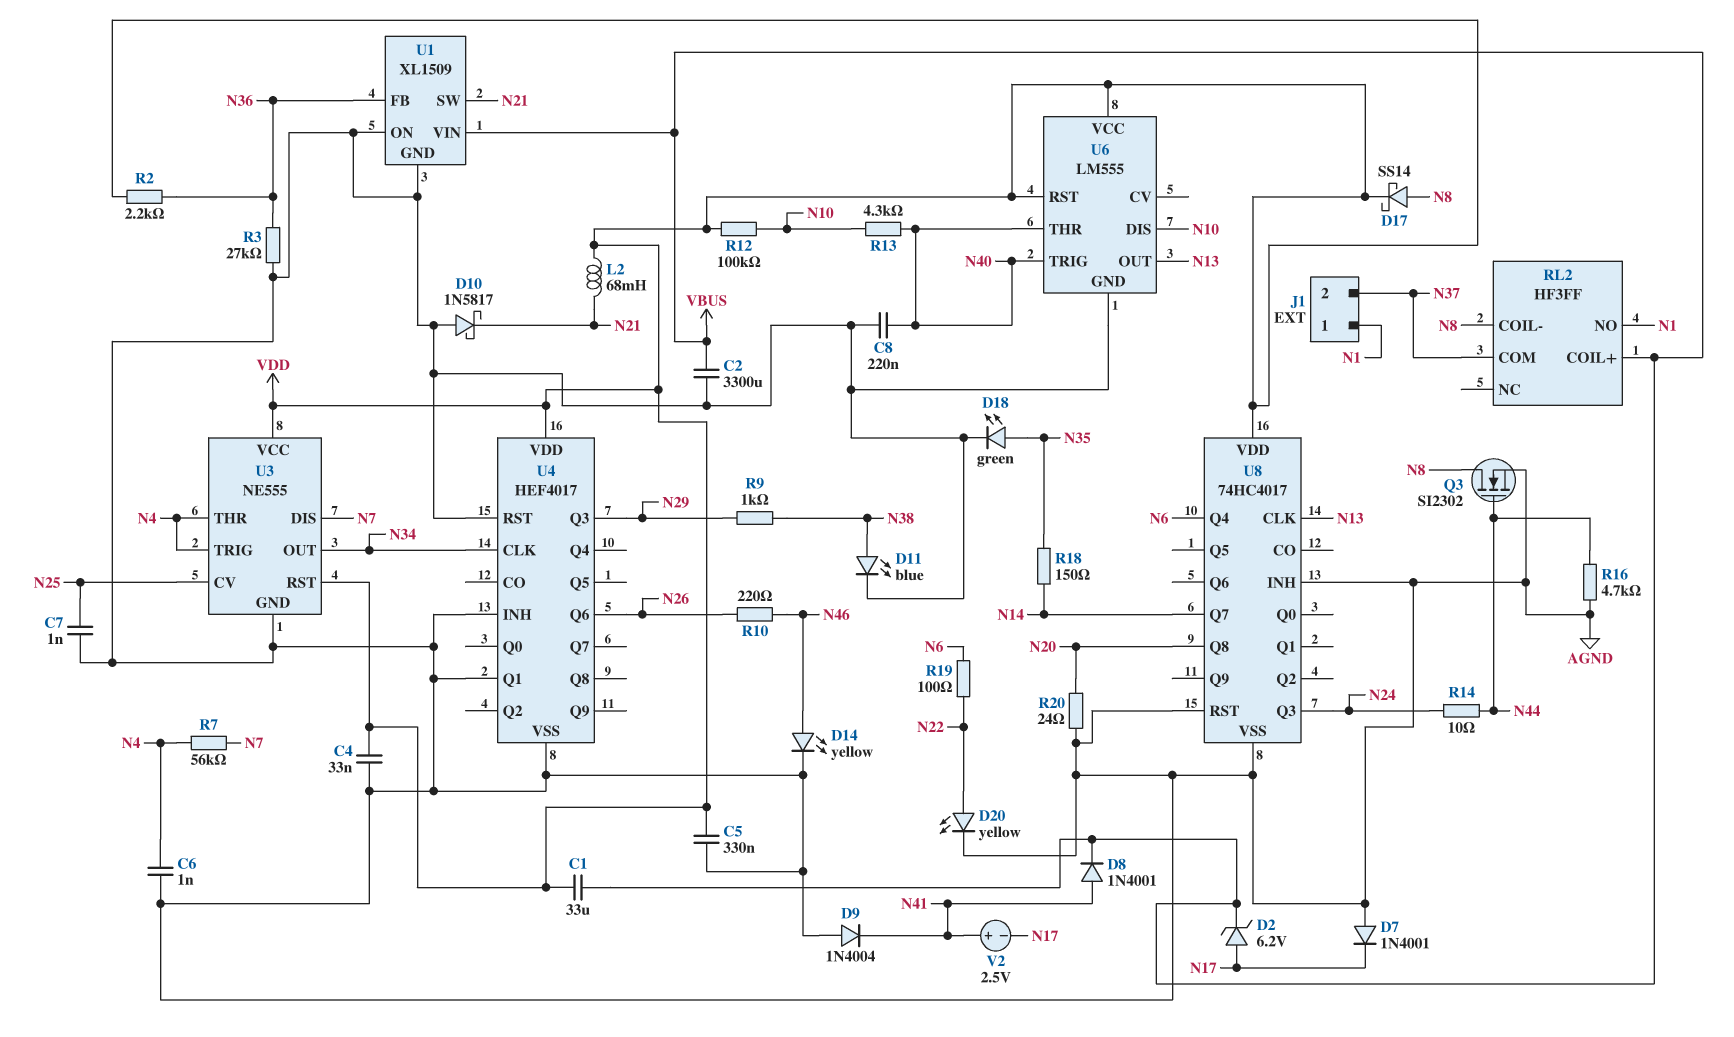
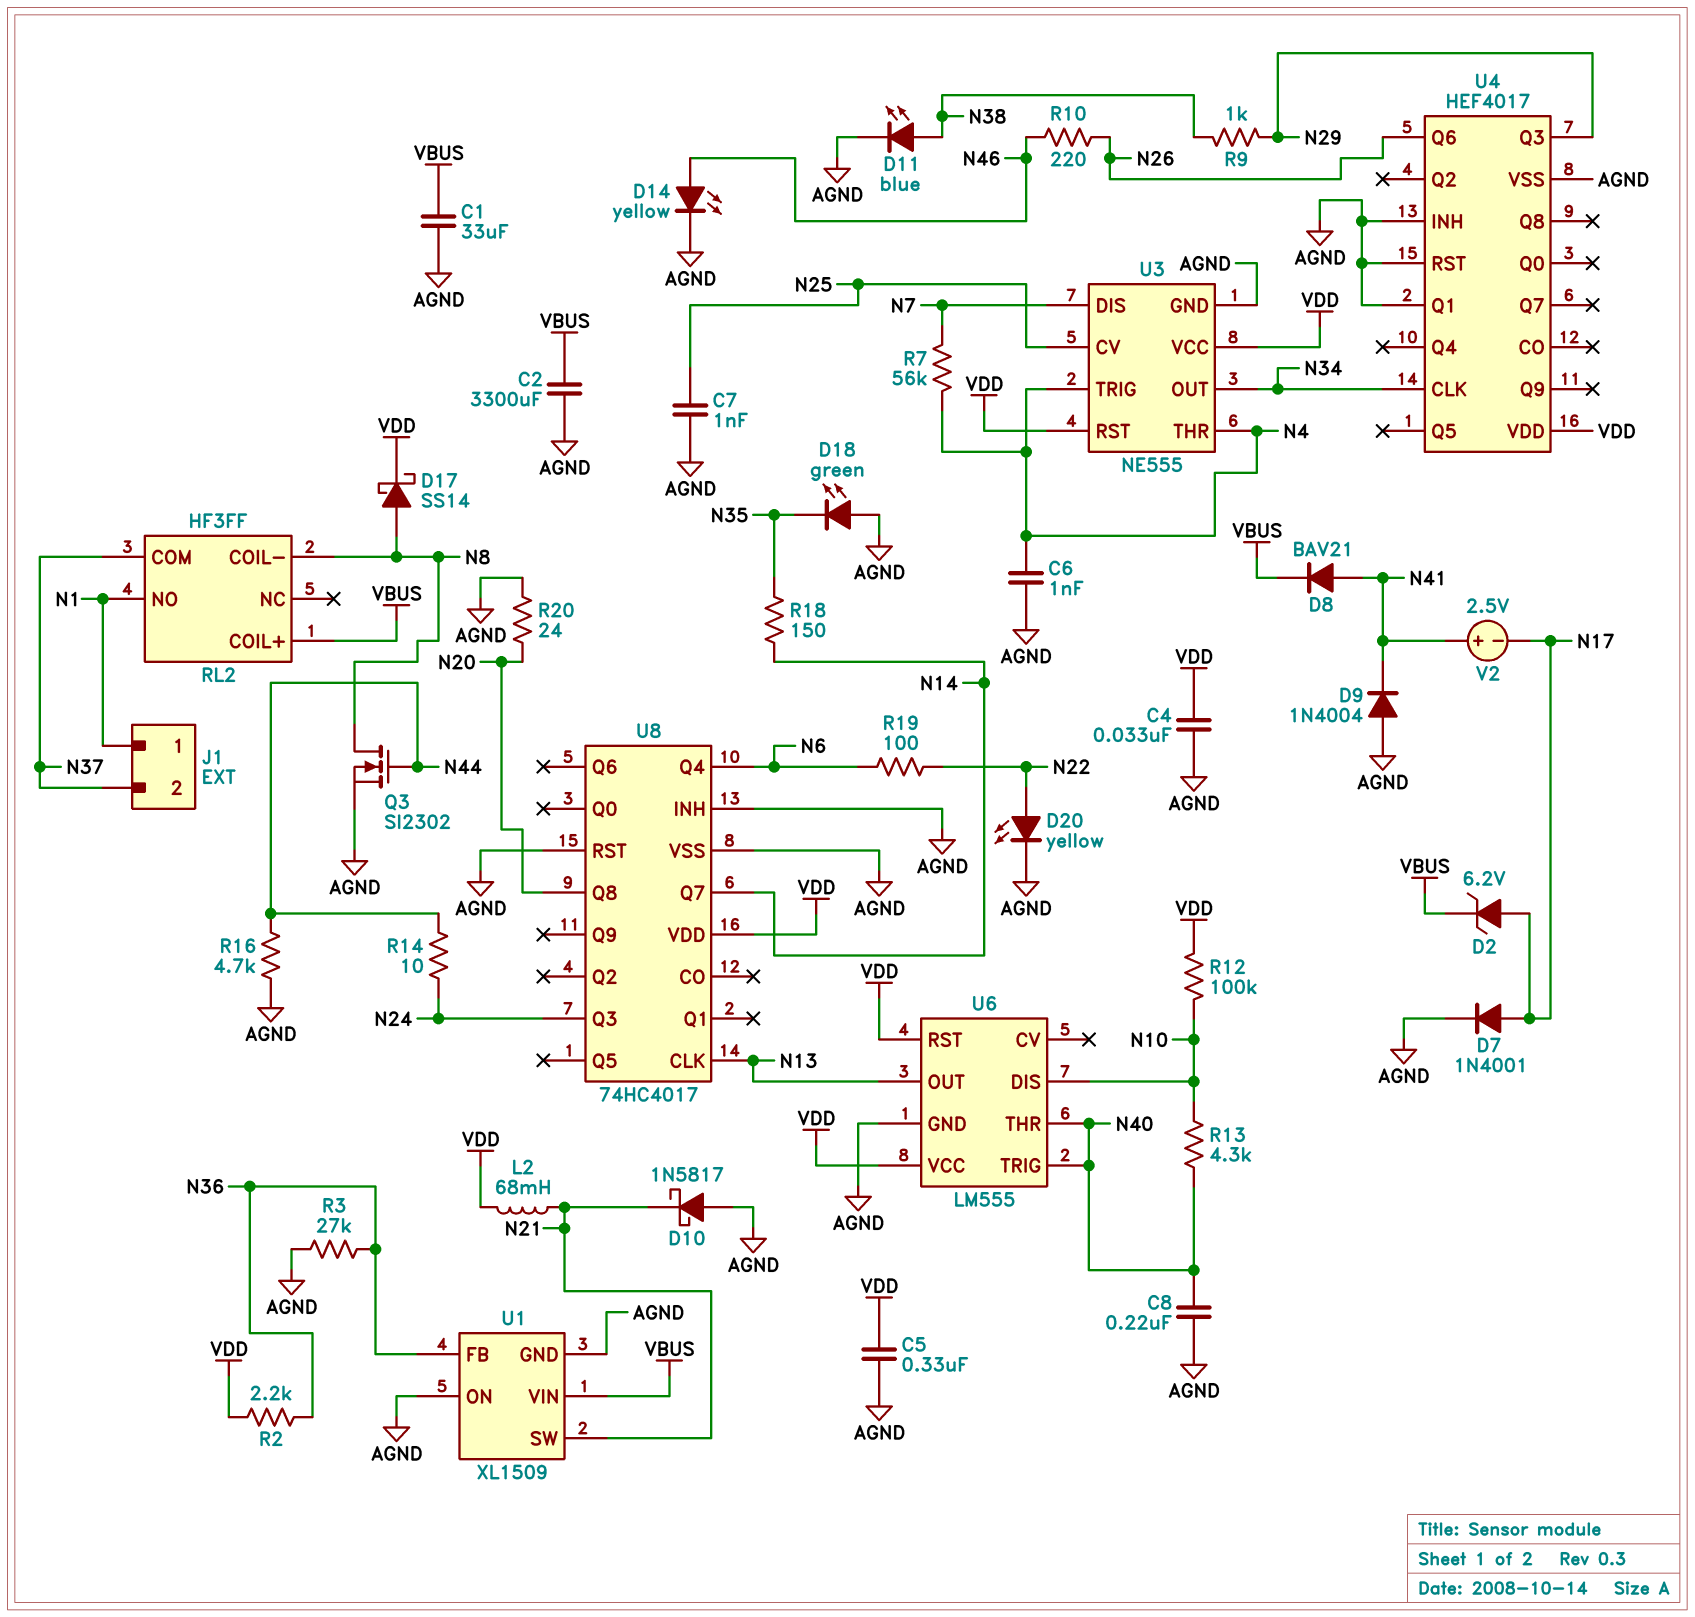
C1: 33uF (VBUS, VDD) -> 33uF (AGND, VBUS)
D7: diode 1N4001 (A AGND, K N17) -> diode 1N4001 (A N17, K AGND)
D8: diode 1N4001 (A N41, K VBUS) -> diode BAV21 (A N41, K VBUS)
D18: LED green (A N35, K AGND) -> LED green (A AGND, K N35)

